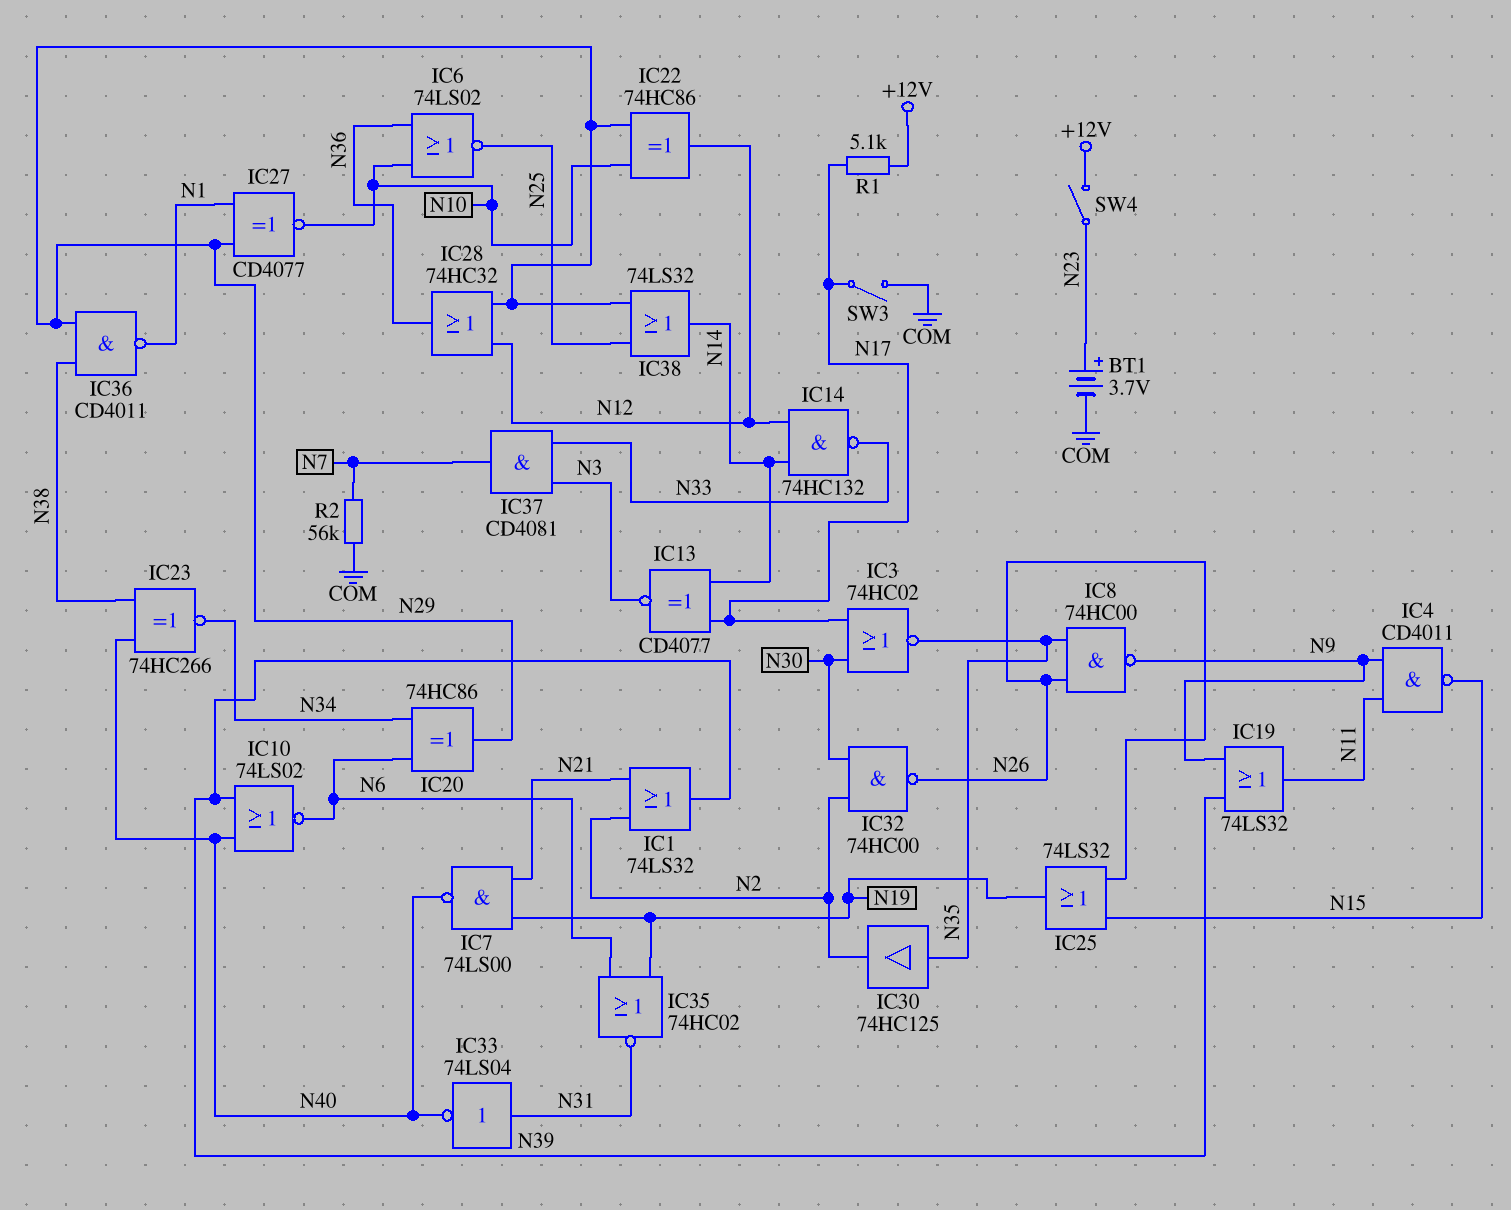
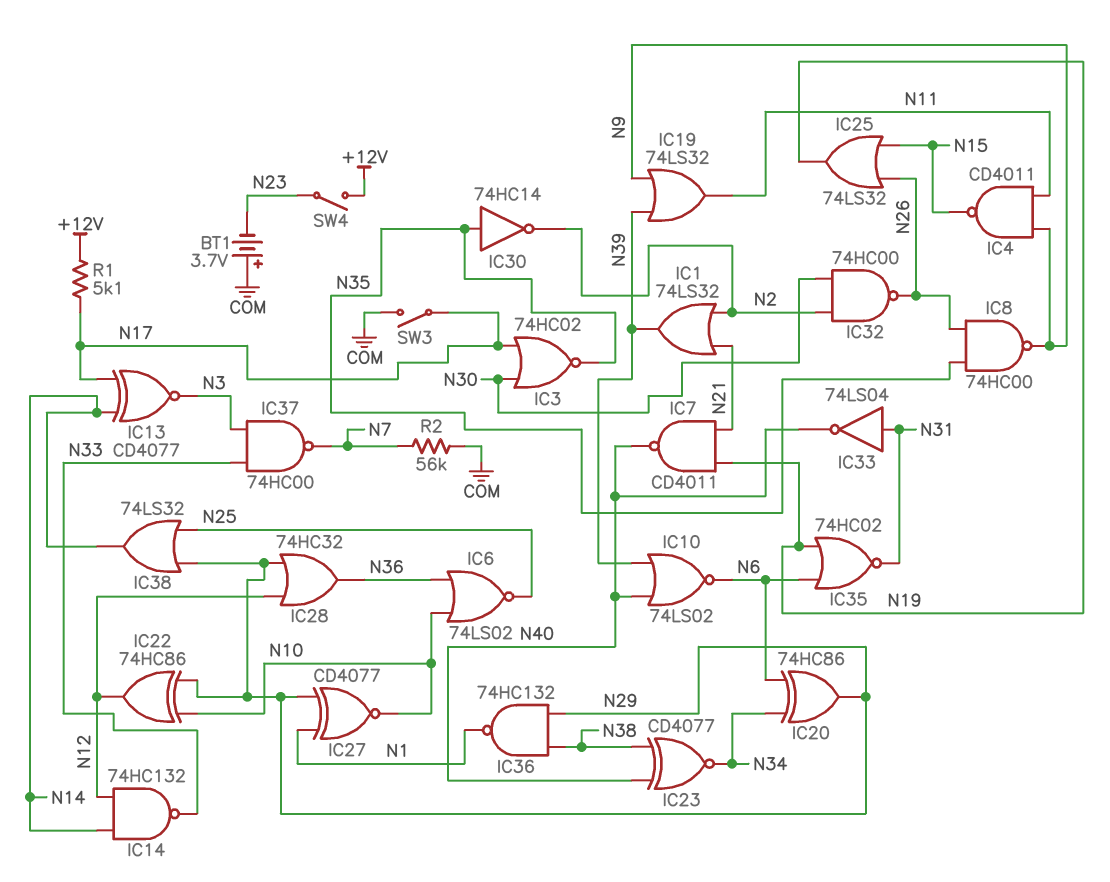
BT1: 3.7V (plus N23, minus COM) -> 3.7V (plus COM, minus N23)
IC7: NAND 74LS00 (in N19, in N21, out N40) -> NAND CD4011 (in N19, in N21, out N40)
IC23: XNOR 74HC266 (in N38, in N40, out N34) -> XNOR CD4077 (in N38, in N40, out N34)
IC30: buffer 74HC125 (in N35, out N2) -> NOT 74HC14 (in N35, out N2)
IC36: NAND CD4011 (in N29, in N38, out N1) -> NAND 74HC132 (in N29, in N38, out N1)
IC37: AND CD4081 (in N3, in N33, out N7) -> NAND 74HC00 (in N3, in N33, out N7)

